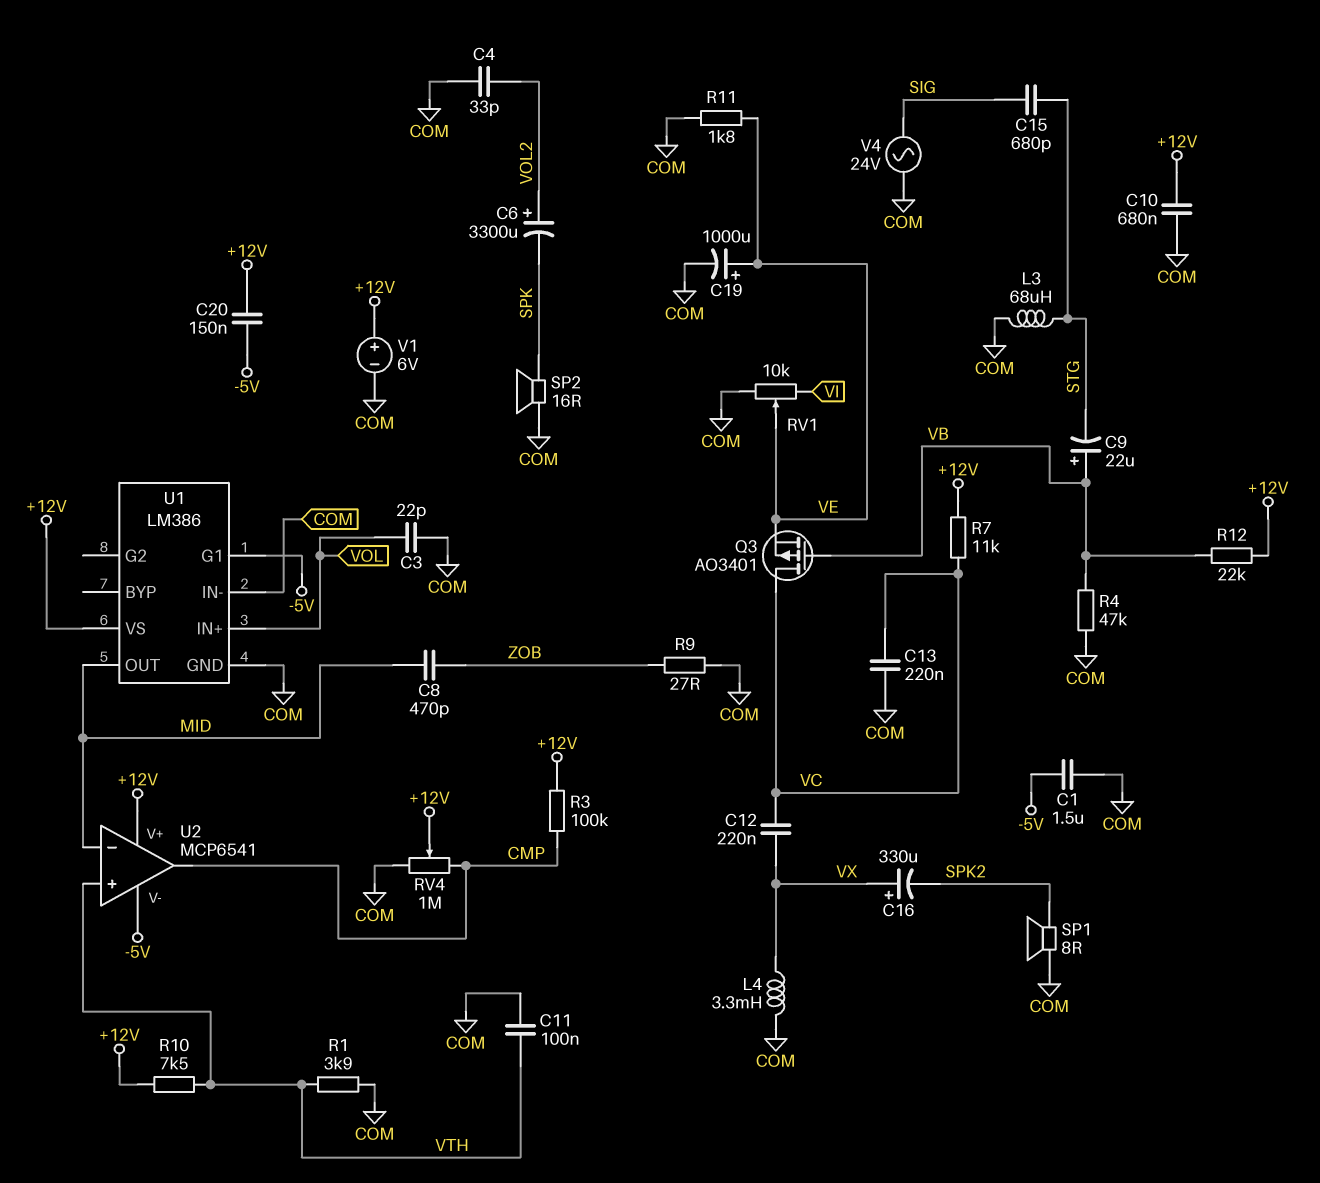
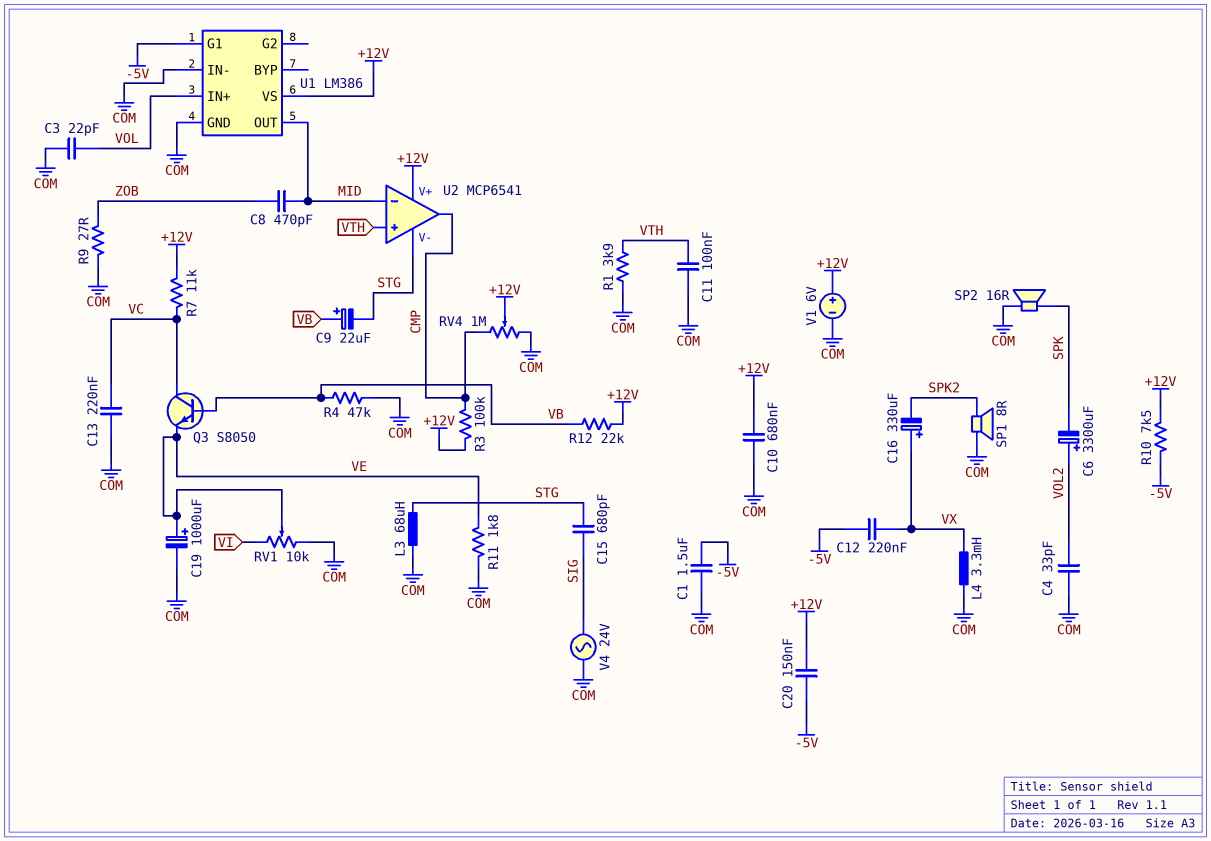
C12: 220nF (VC, VX) -> 220nF (-5V, VX)
Q3: PMOS AO3401 (G VB, D VC, S VE) -> NPN S8050 (B VB, C VC, E VE)
R10: 7.5k (+12V, VTH) -> 7.5k (+12V, -5V)
U2 pin V-: -5V -> STG

